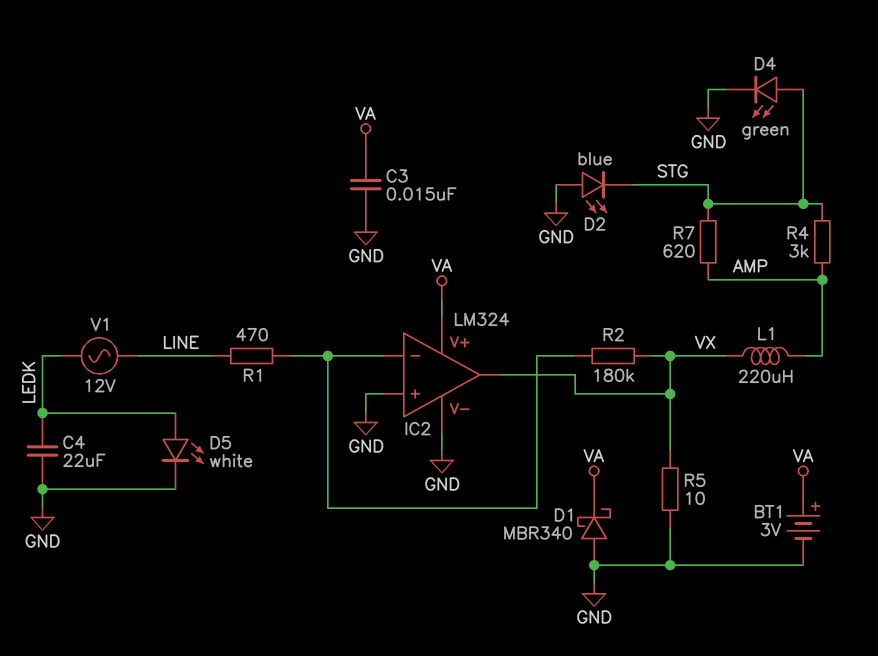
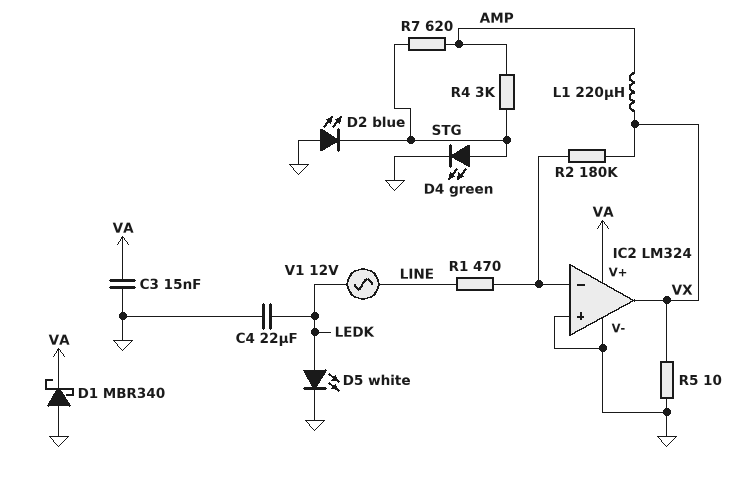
BT1: 3V (plus VA, minus GND) -> none

